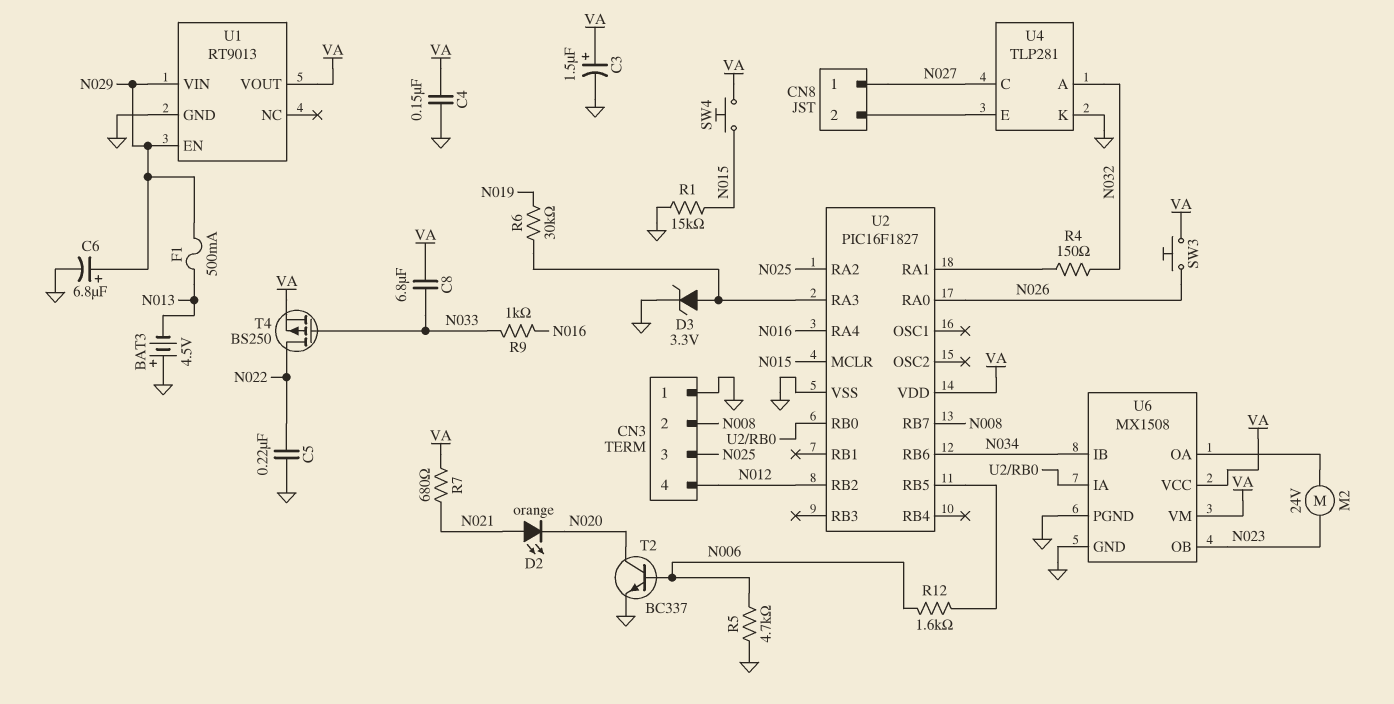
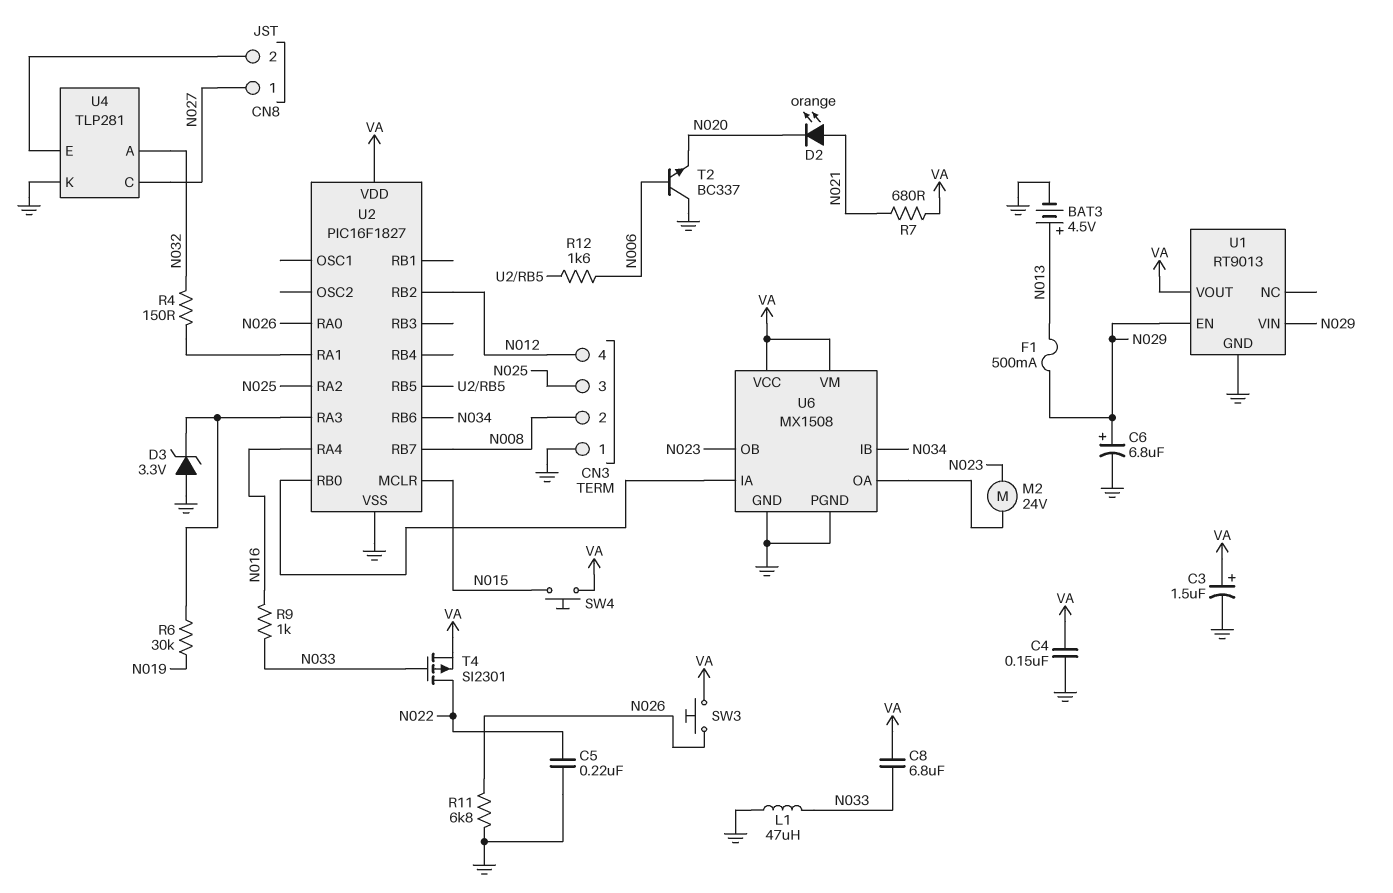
BAT3: 4.5V (plus GND, minus N013) -> 4.5V (plus N013, minus GND)
D3: zener 3.3V (A U2/RA3, K GND) -> zener 3.3V (A GND, K U2/RA3)
L1: none -> 47uH (GND, N033)
R1: 15k (GND, N015) -> none
R5: 4.7k (GND, N006) -> none
R11: none -> 6.8k (GND, N026)
T2: NPN BC337 (B N006, C N020, E GND) -> NPN BC337 (B N006, C GND, E N020)
T4: PMOS BS250 (G N033, D N022, S VA) -> PMOS SI2301 (G N033, D N022, S VA)

